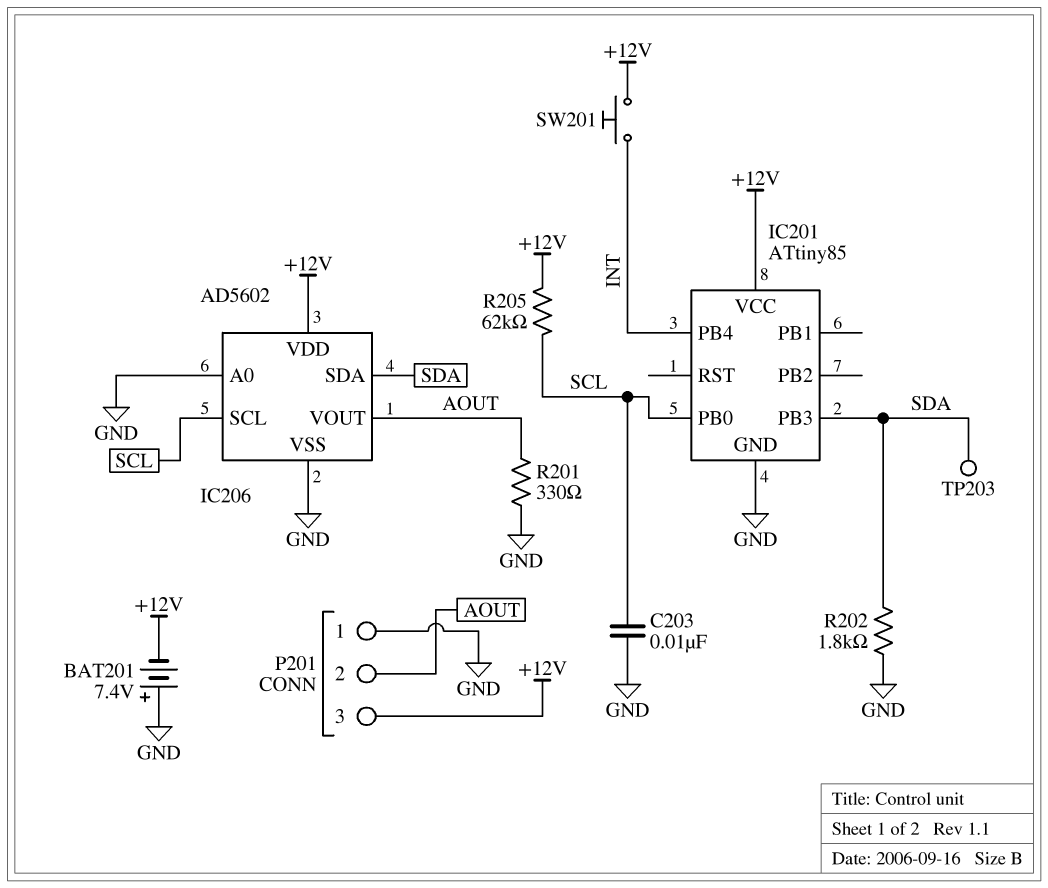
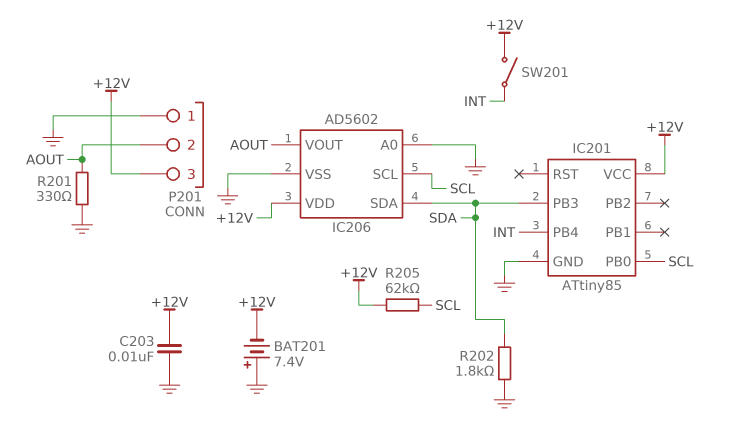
C203: 10nF (GND, SCL) -> 10nF (+12V, GND)
SW201: button (+12V, INT) -> switch (+12V, INT)
TP203: test point (SDA) -> none

